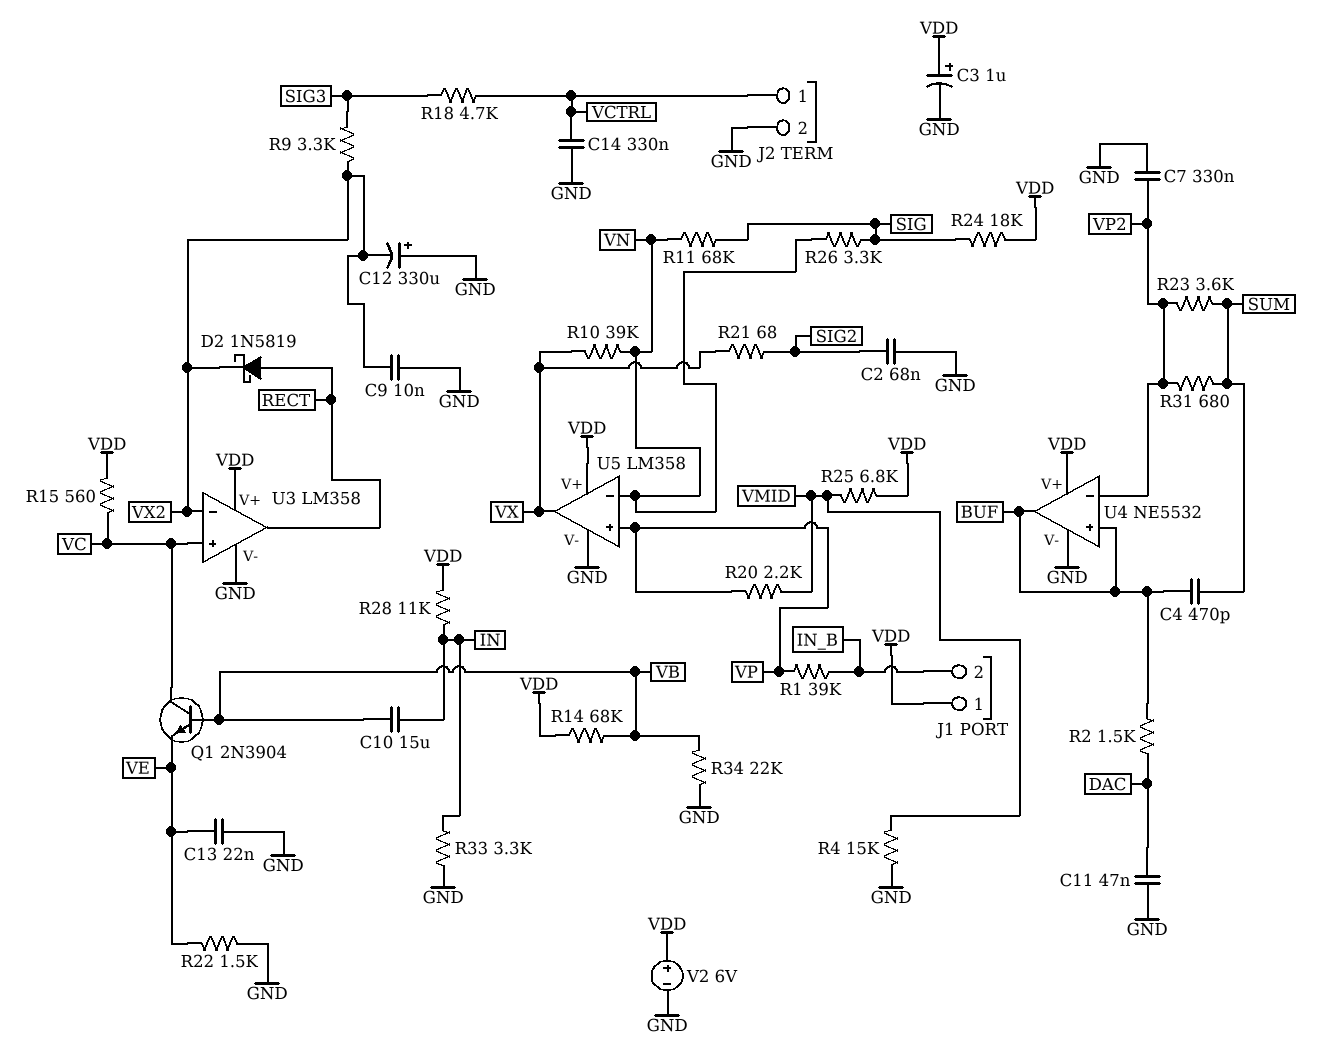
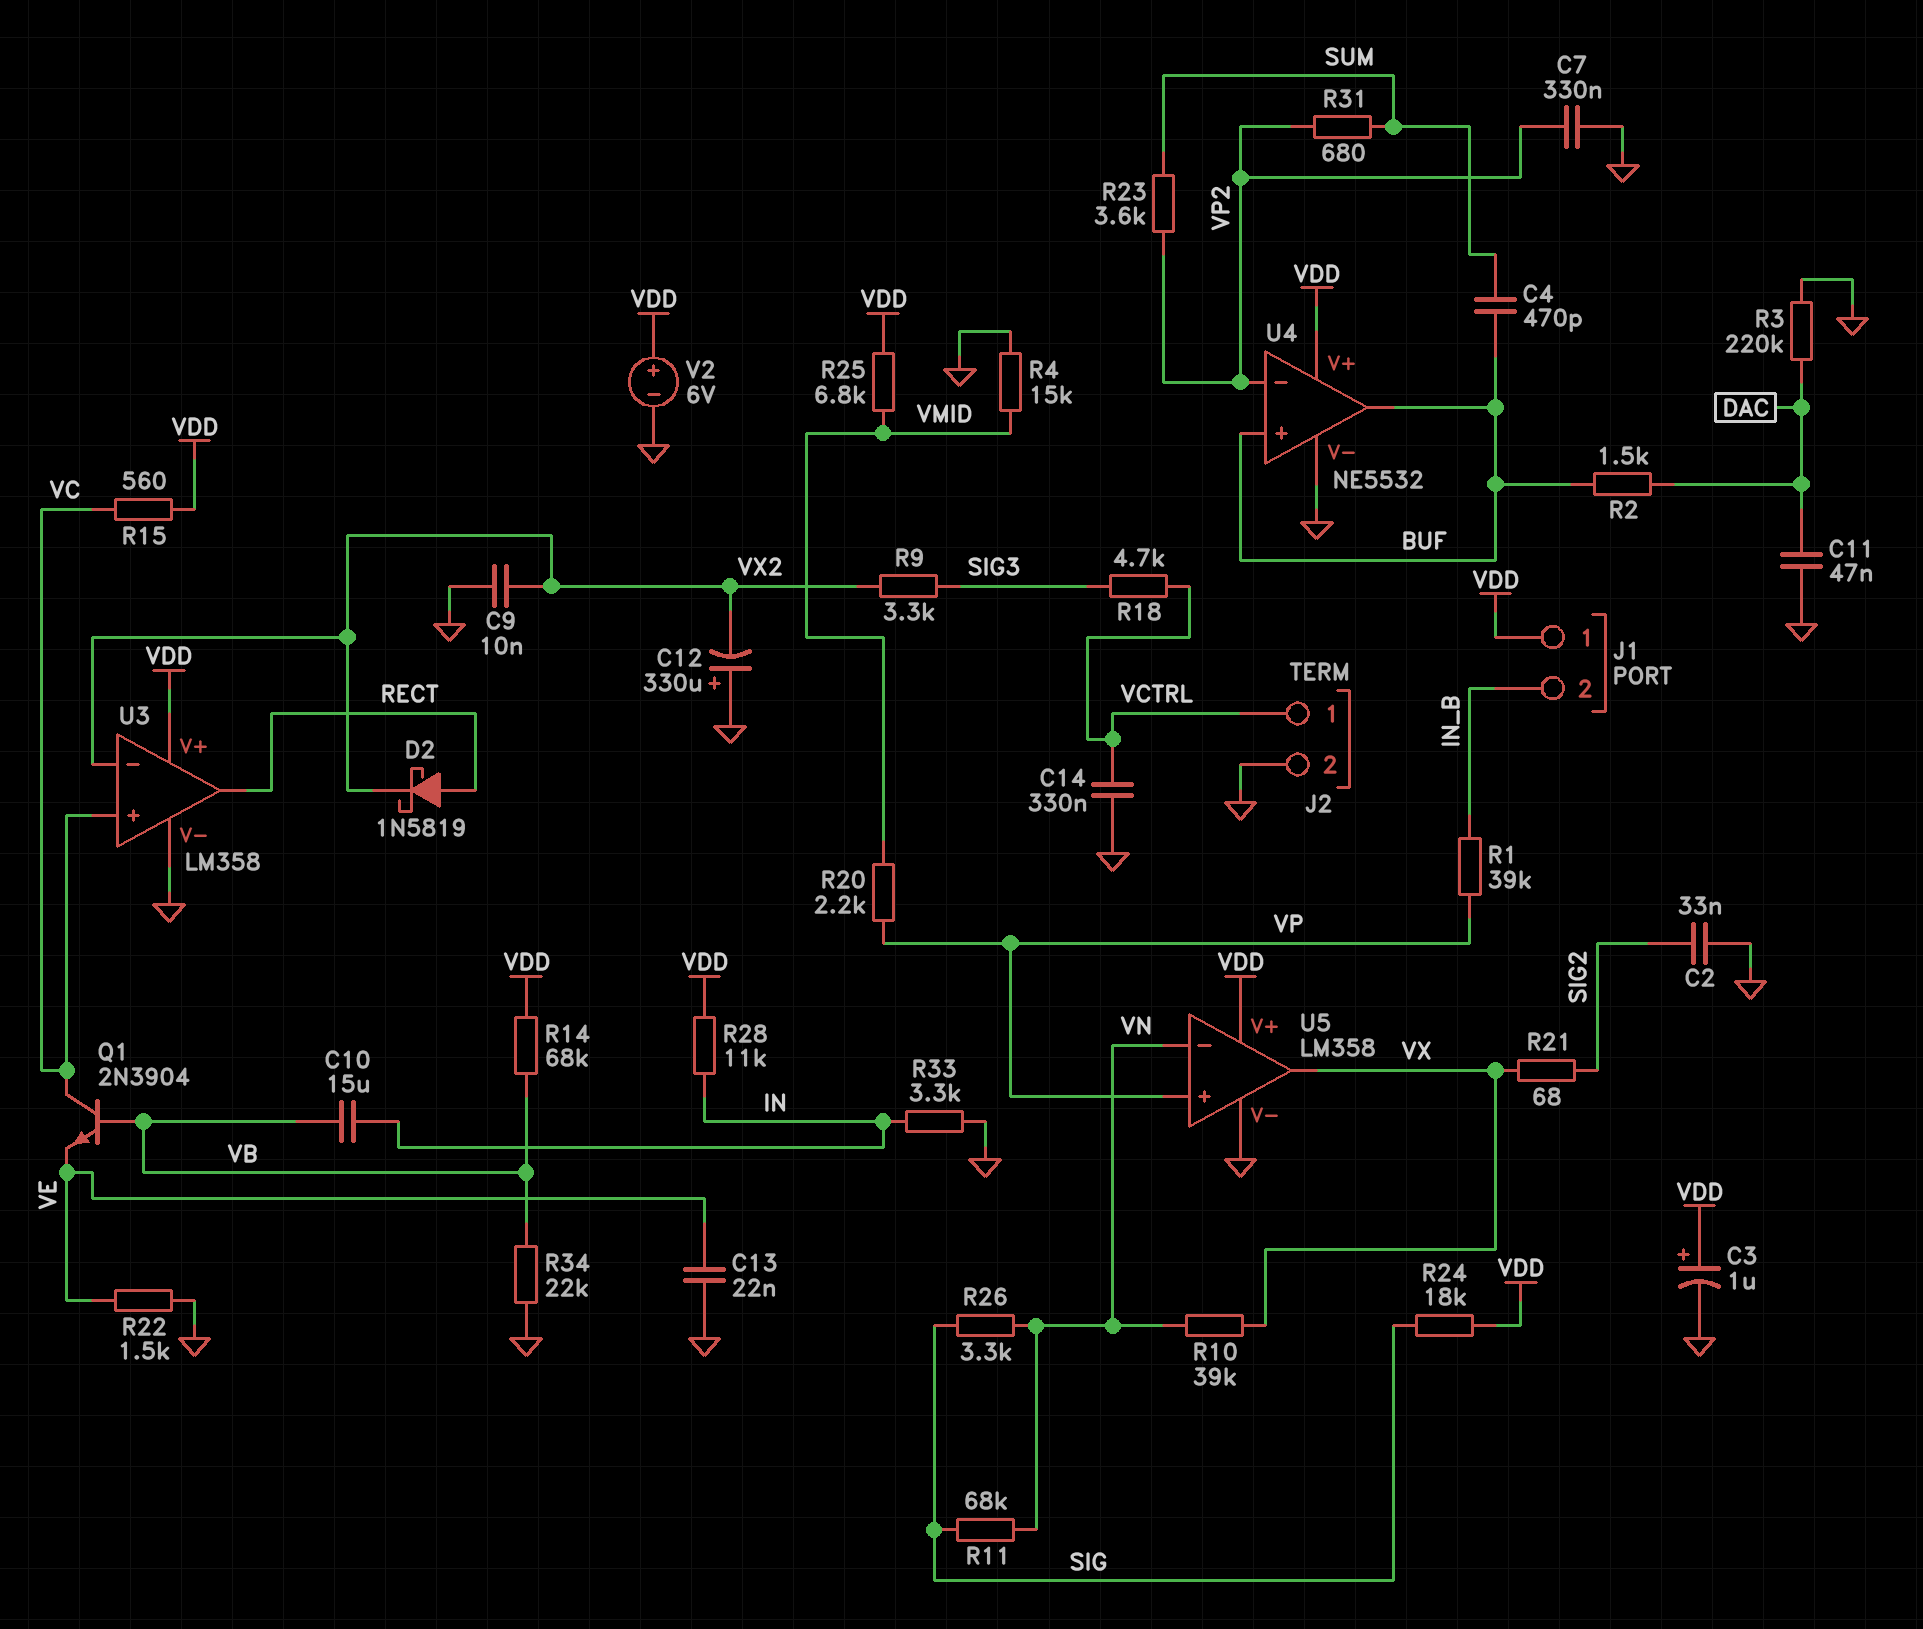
C2: 68nF (GND, SIG2) -> 33nF (GND, SIG2)
R3: none -> 220k (DAC, GND)

